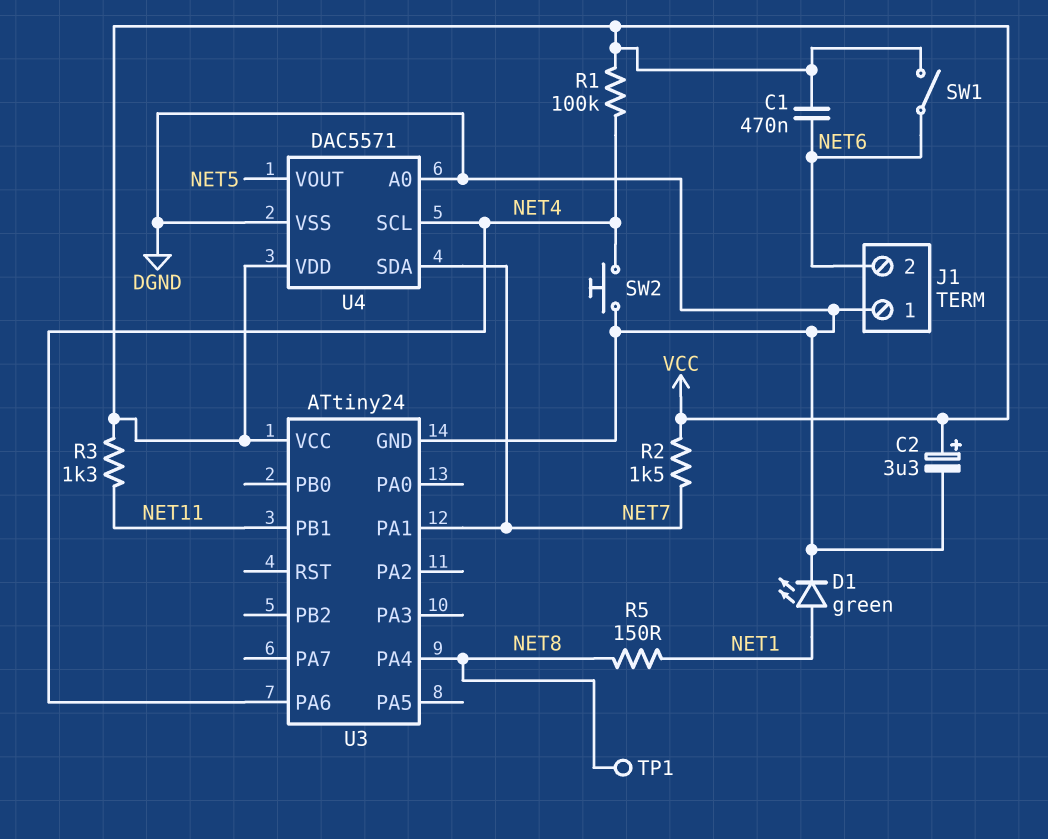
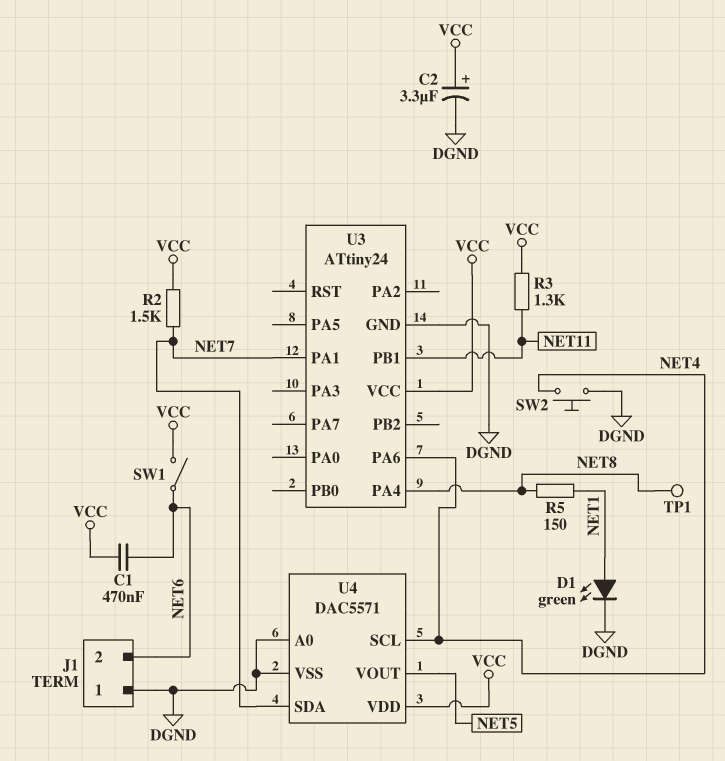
R1: 100k (NET4, VCC) -> none

